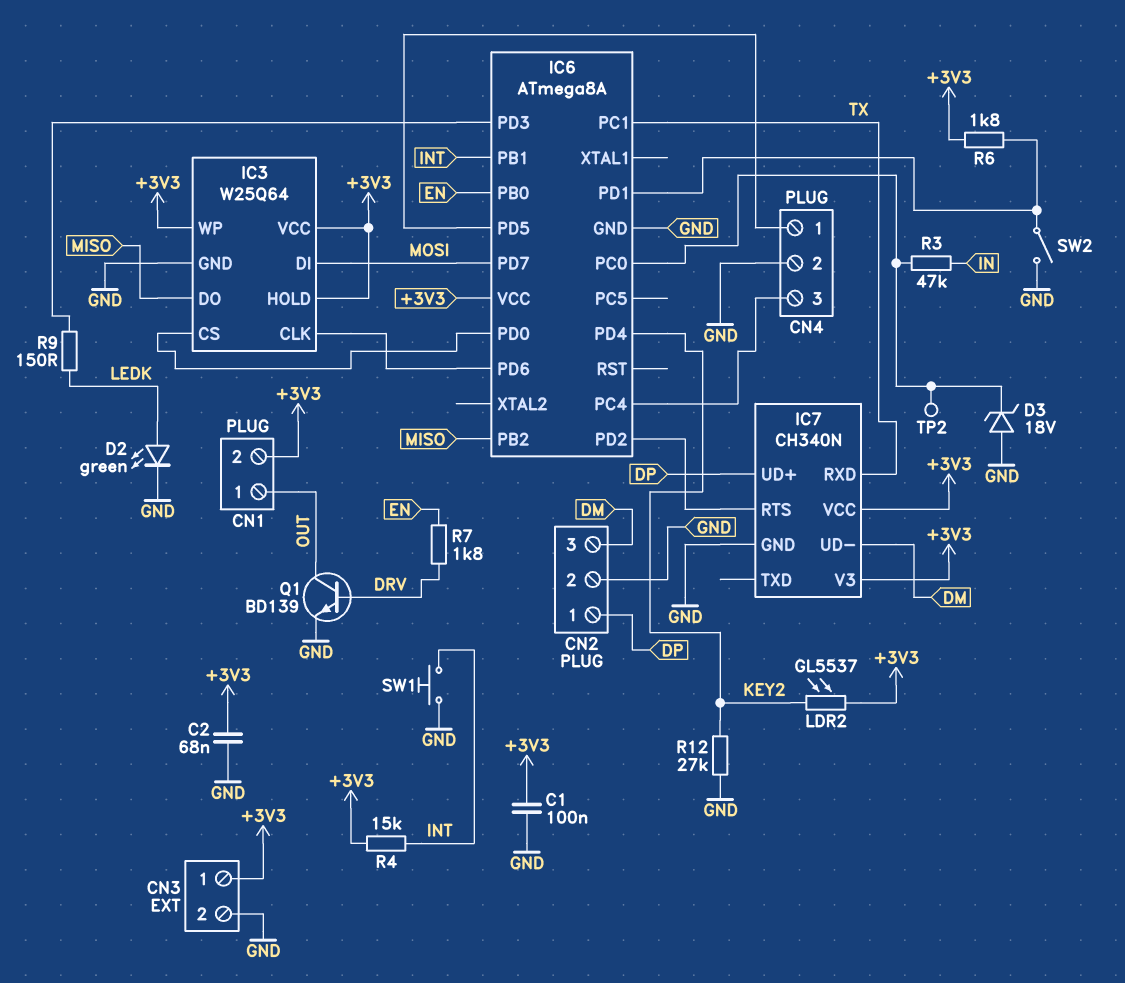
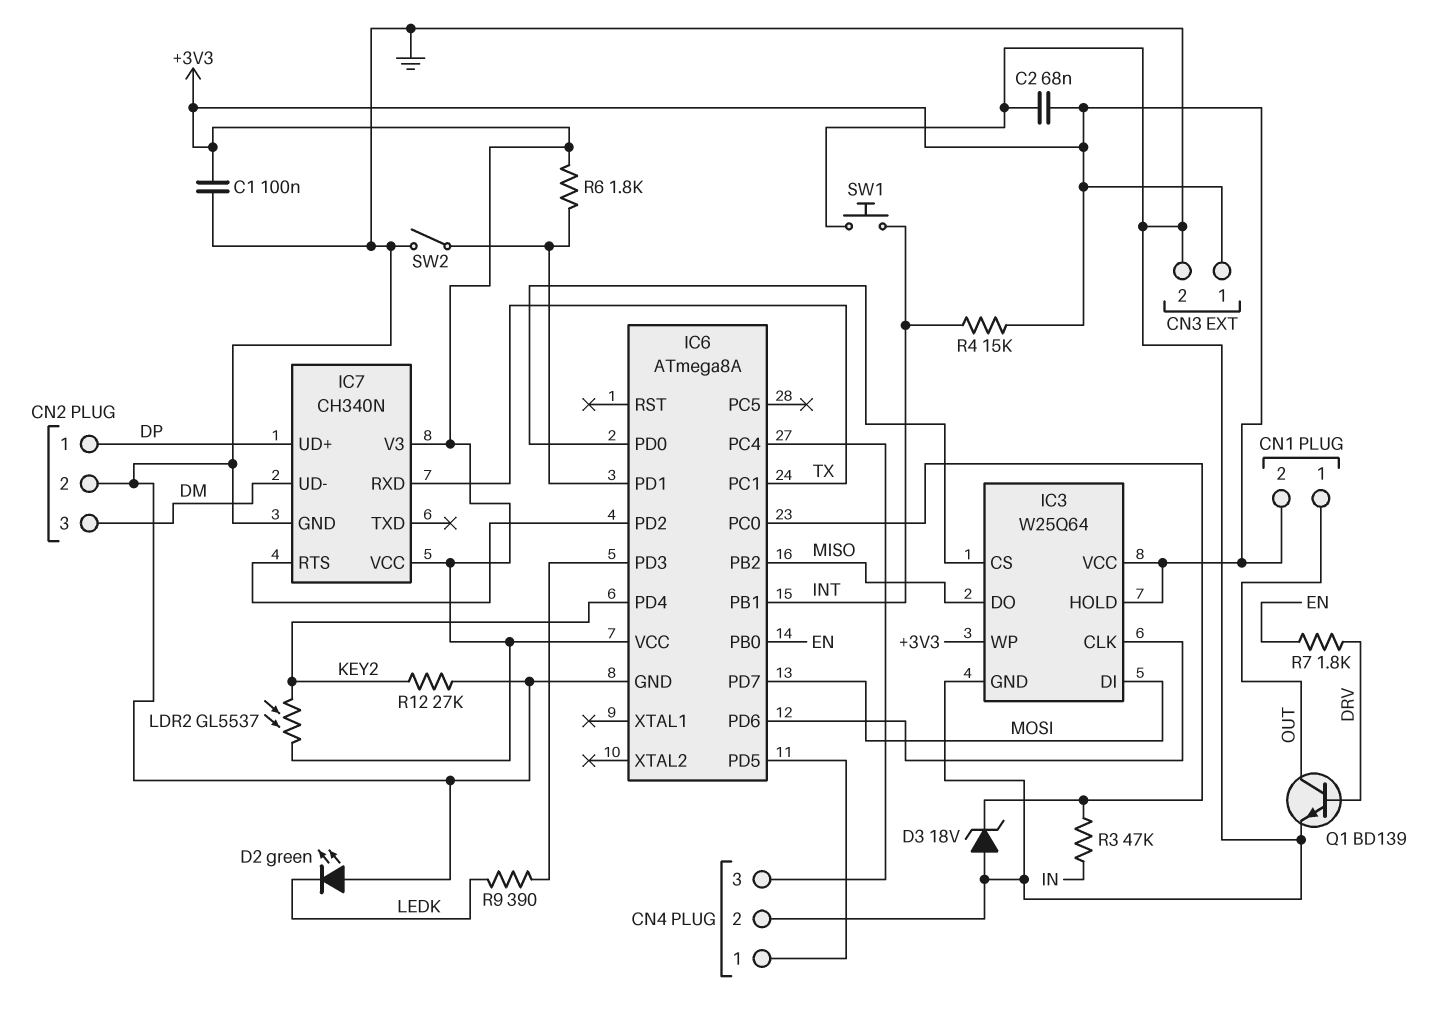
D2: LED green (A LEDK, K GND) -> LED green (A GND, K LEDK)
R9: 150 (IC6/PD3, LEDK) -> 390 (IC6/PD3, LEDK)
TP2: test point (IC6/PC0) -> none

